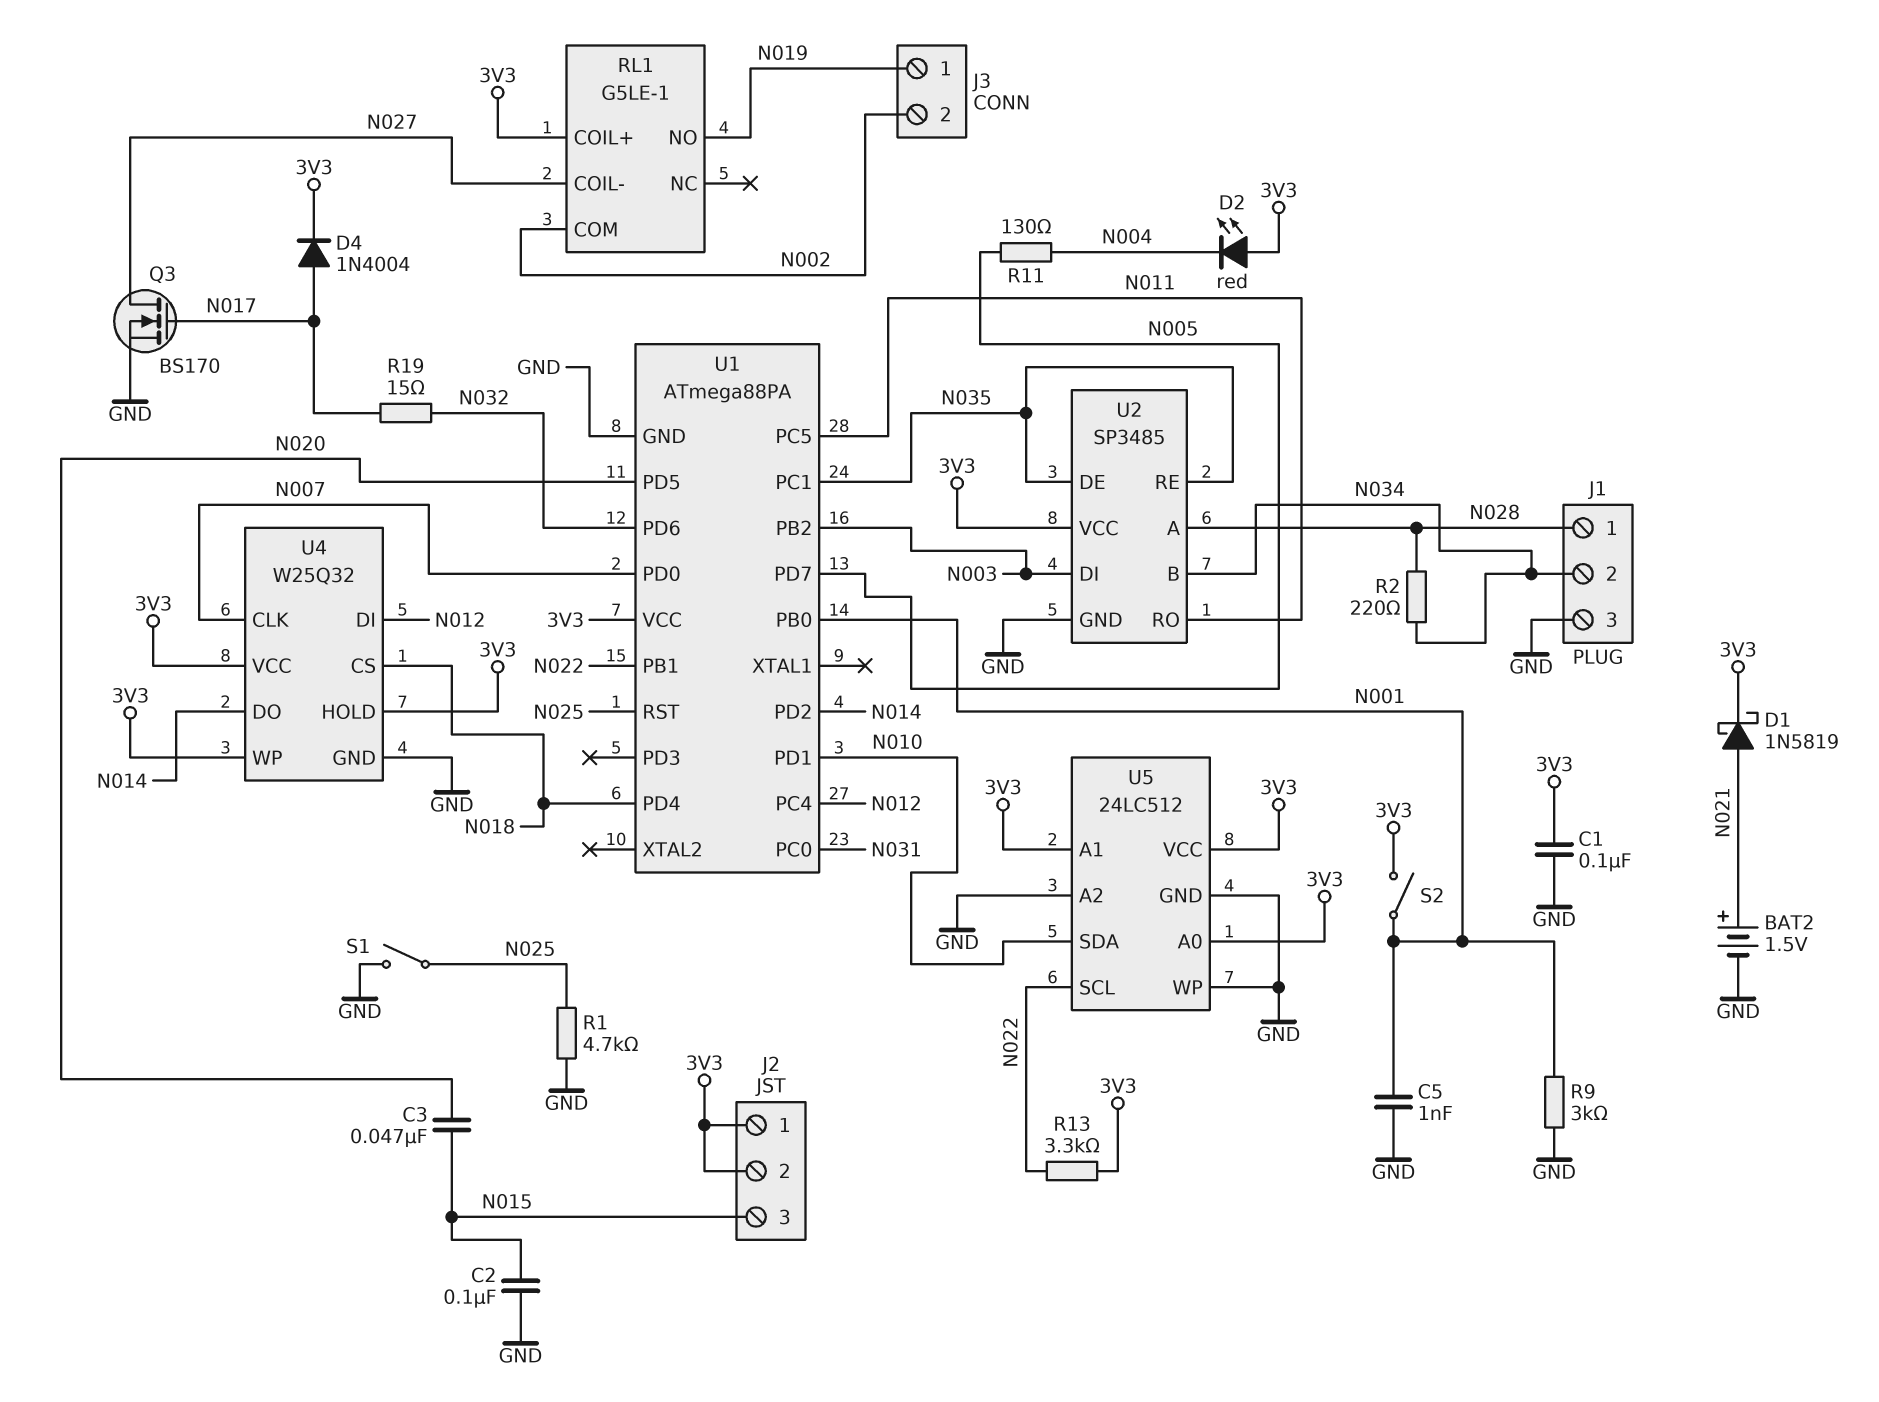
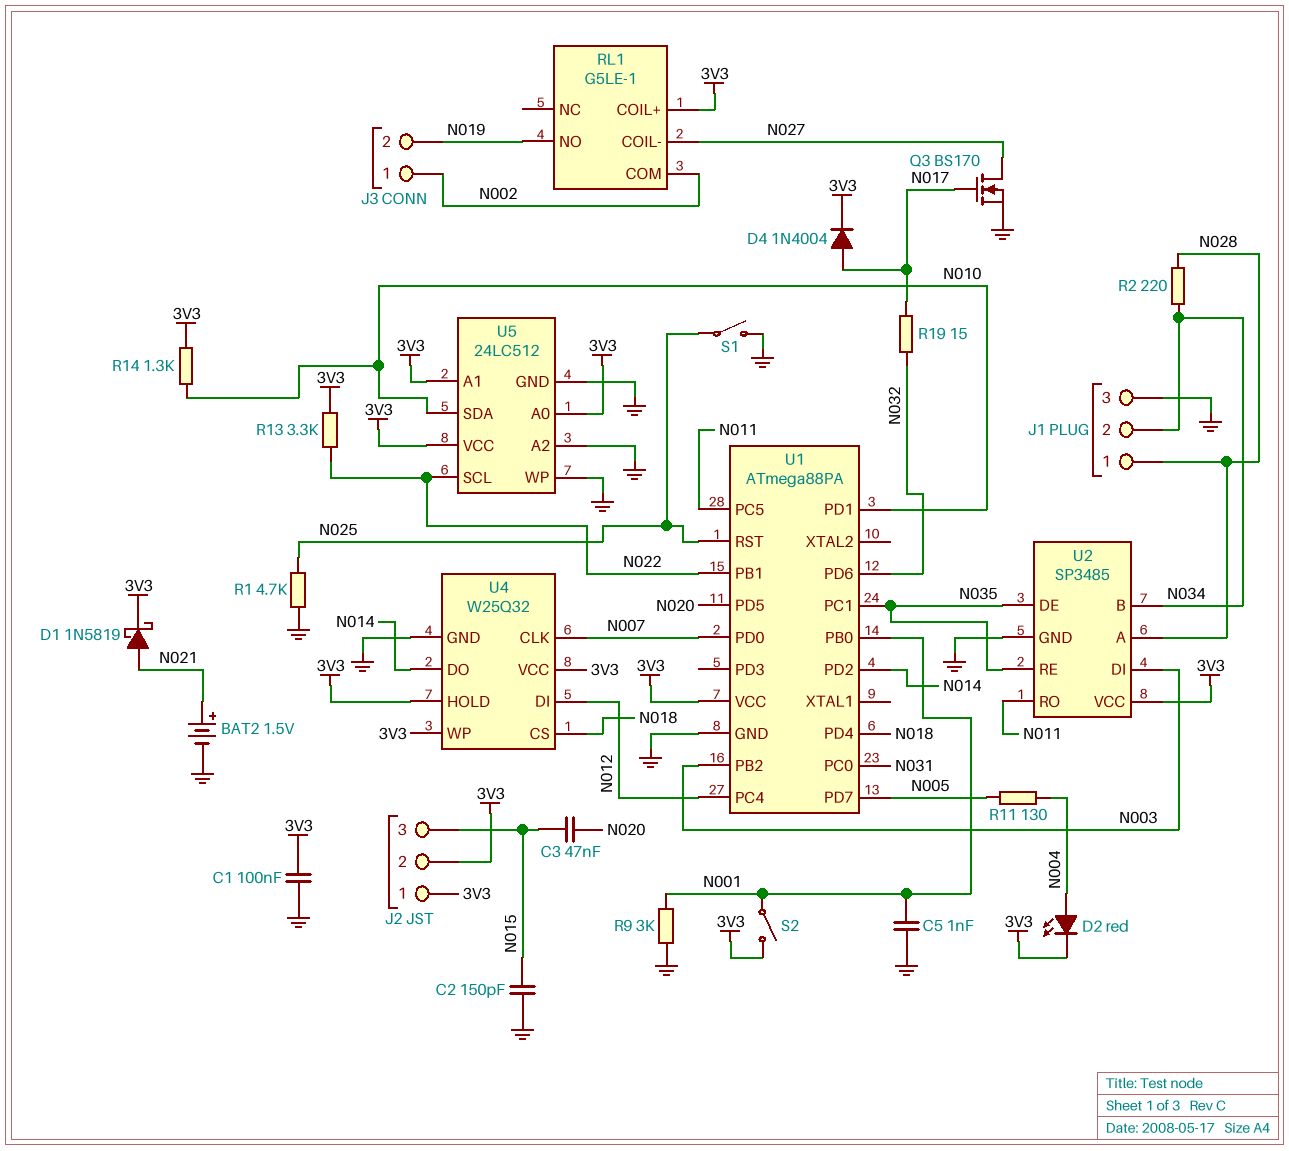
C2: 100nF (GND, N015) -> 150pF (GND, N015)
D2: LED red (A 3V3, K N004) -> LED red (A N004, K 3V3)
J3 pin 1: N019 -> N002
J3 pin 2: N002 -> N019
R14: none -> 1.3k (3V3, N010)

